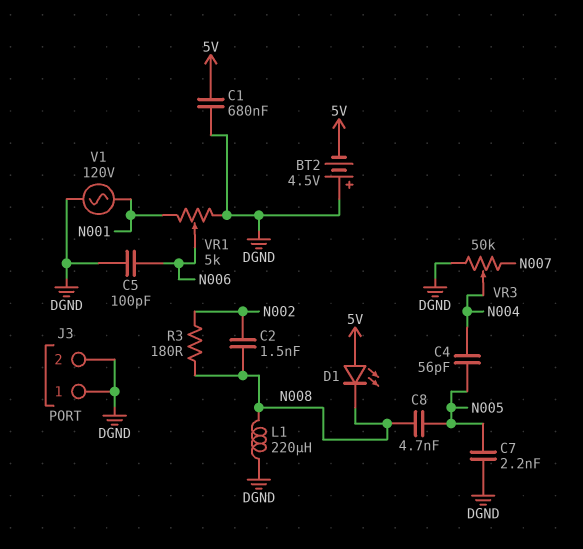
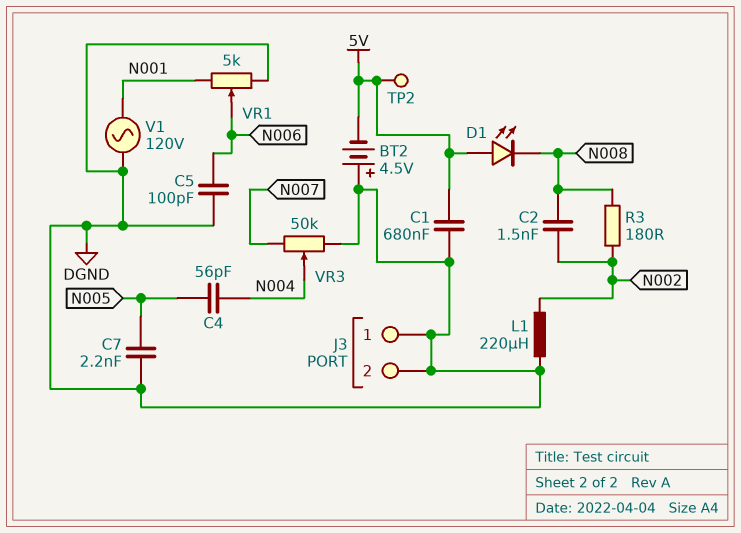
C8: 4.7nF (N005, N008) -> none
L1: 220uH (DGND, N008) -> 220uH (DGND, N002)
TP2: none -> test point (5V)

